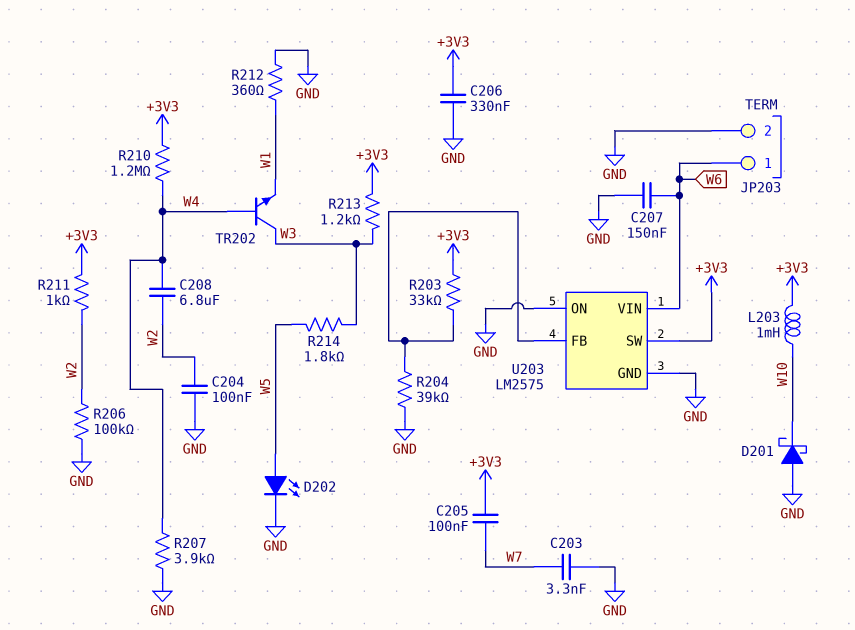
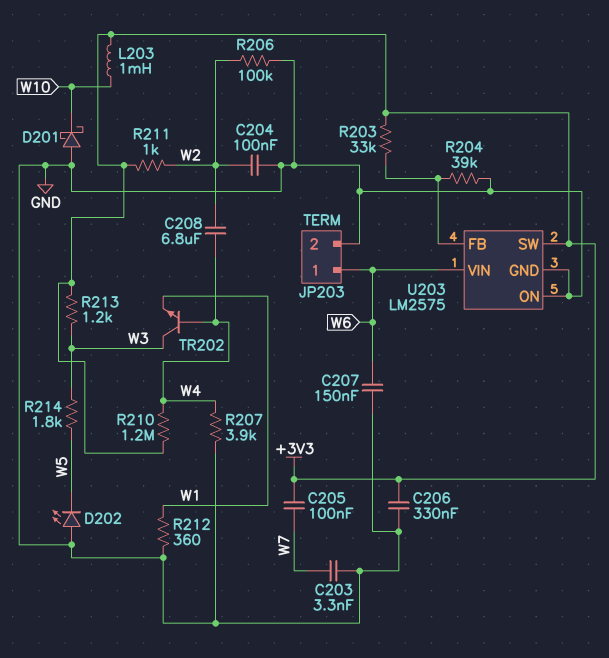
D202: LED (A W5, K GND) -> LED (A GND, K W5)

